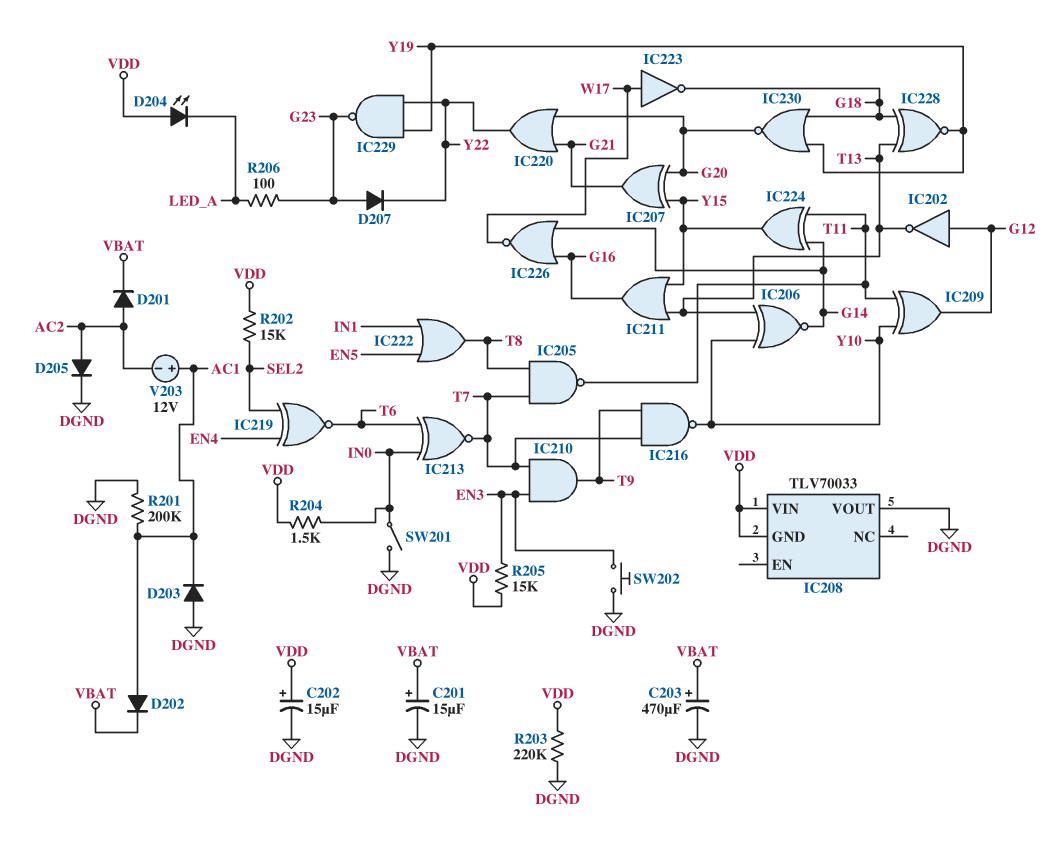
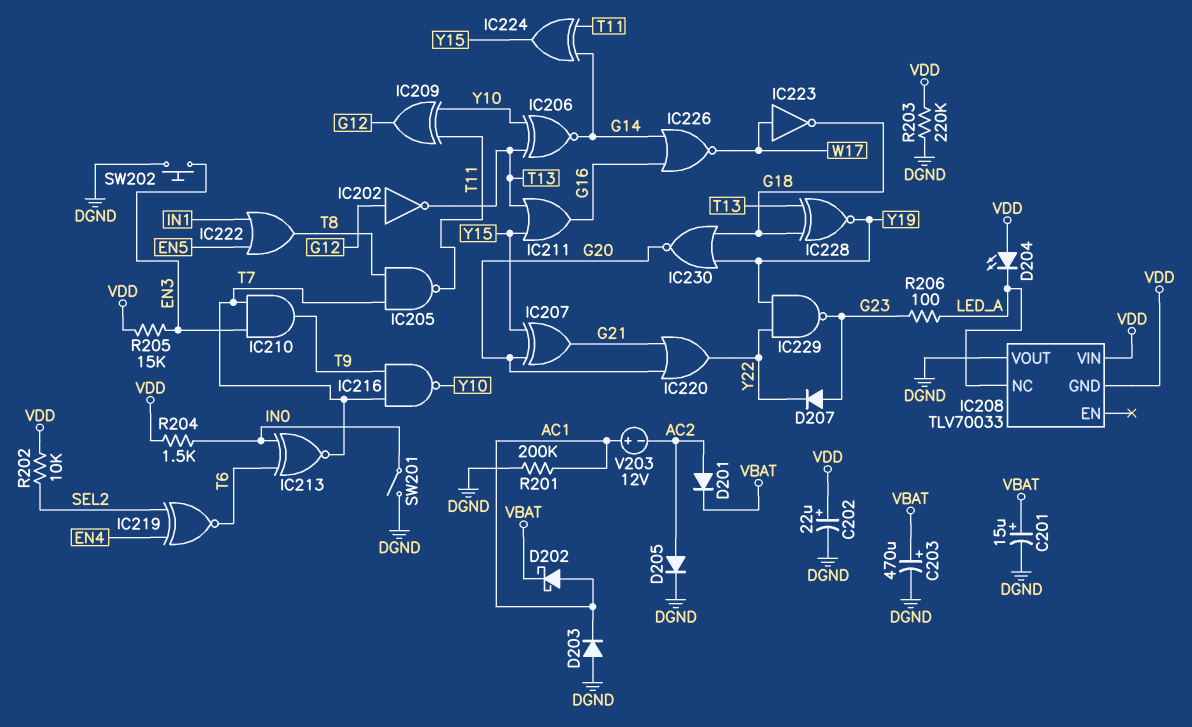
C202: 15uF (plus VDD, minus DGND) -> 22uF (plus VDD, minus DGND)
D202: diode (A AC1, K VBAT) -> schottky (A AC1, K VBAT)
IC208 pin NC: none -> LED_A
R202: 15k (SEL2, VDD) -> 10k (SEL2, VDD)

